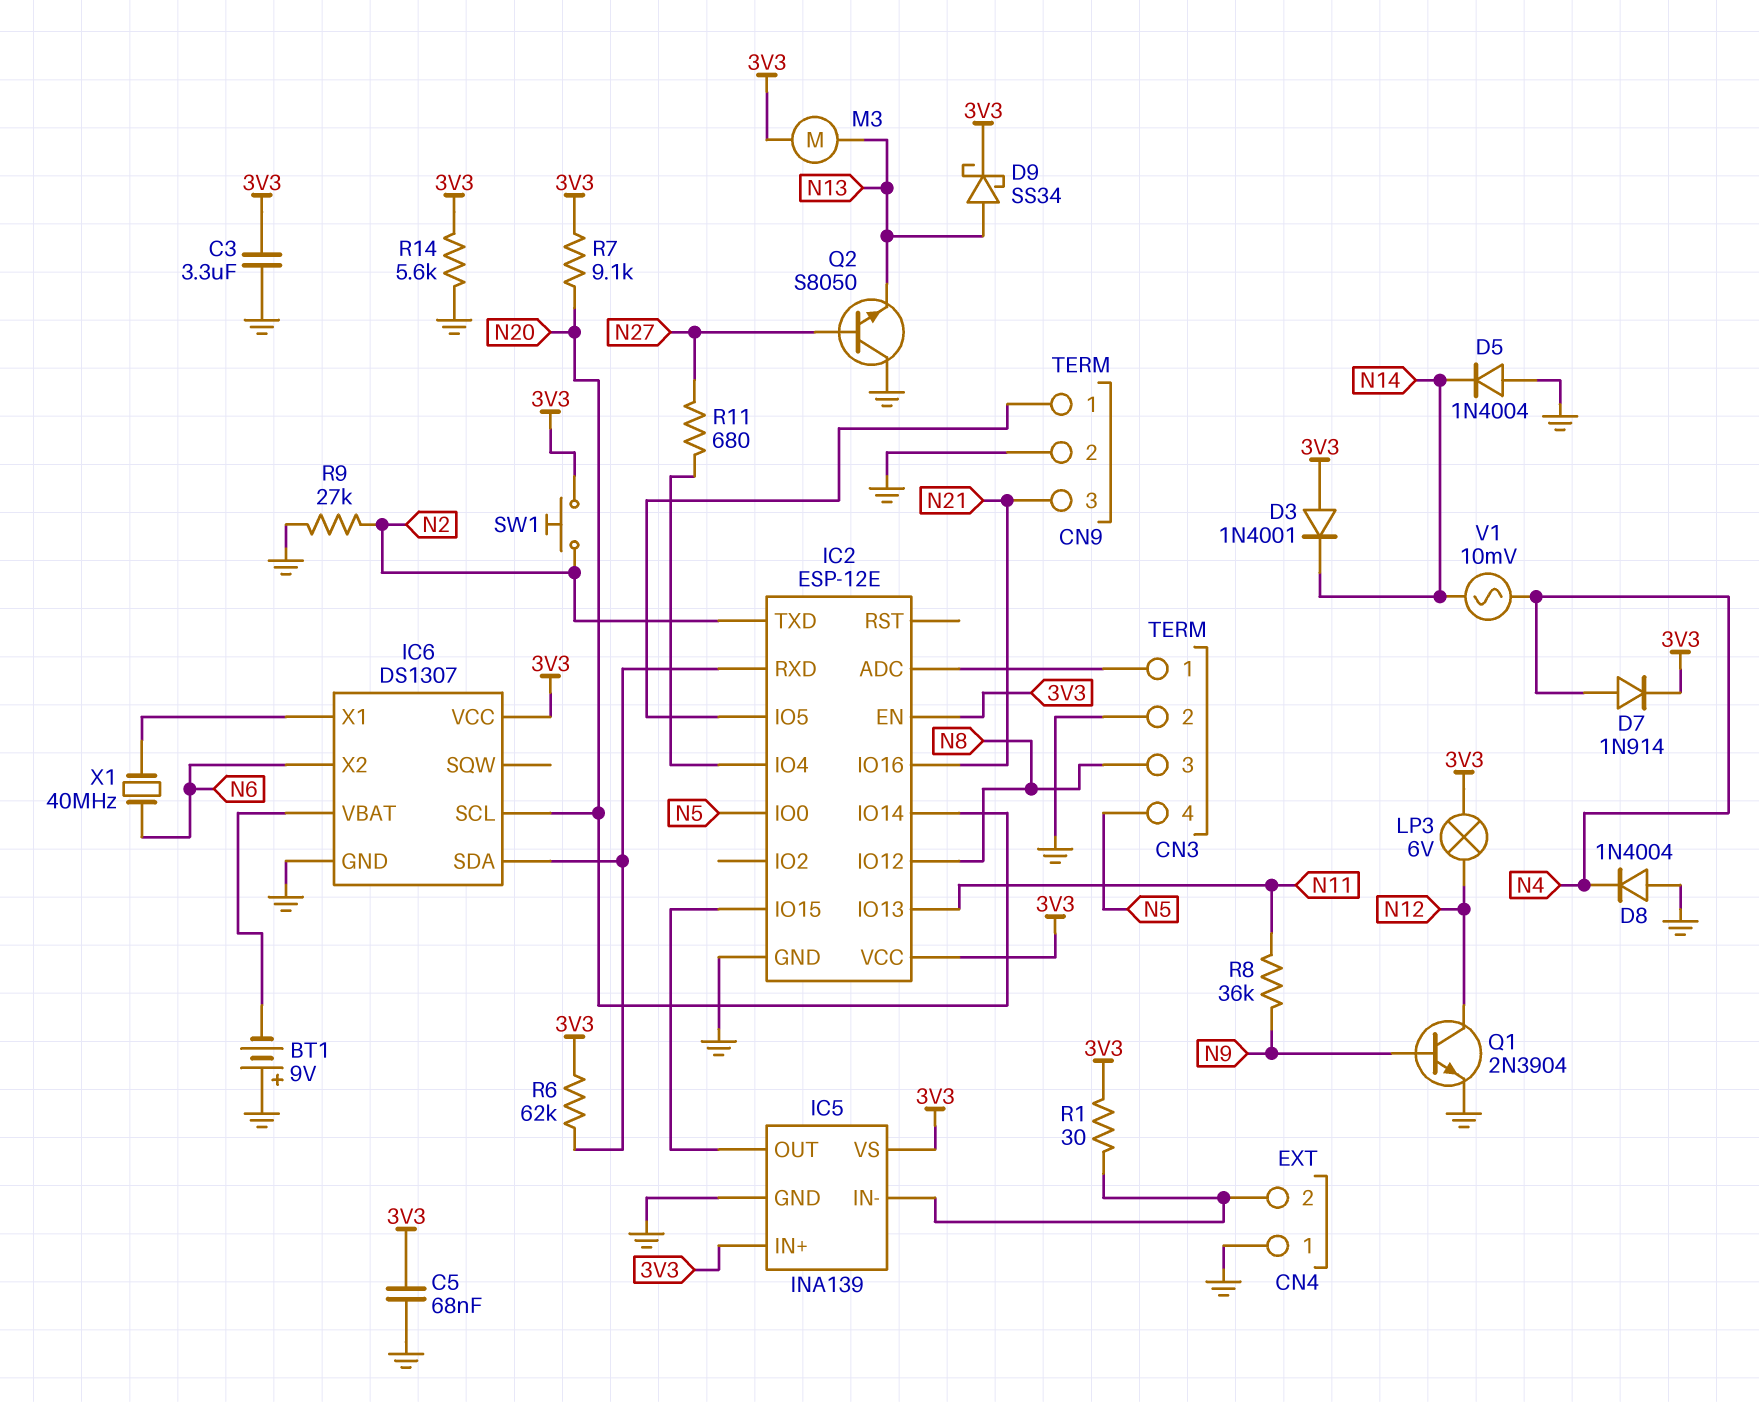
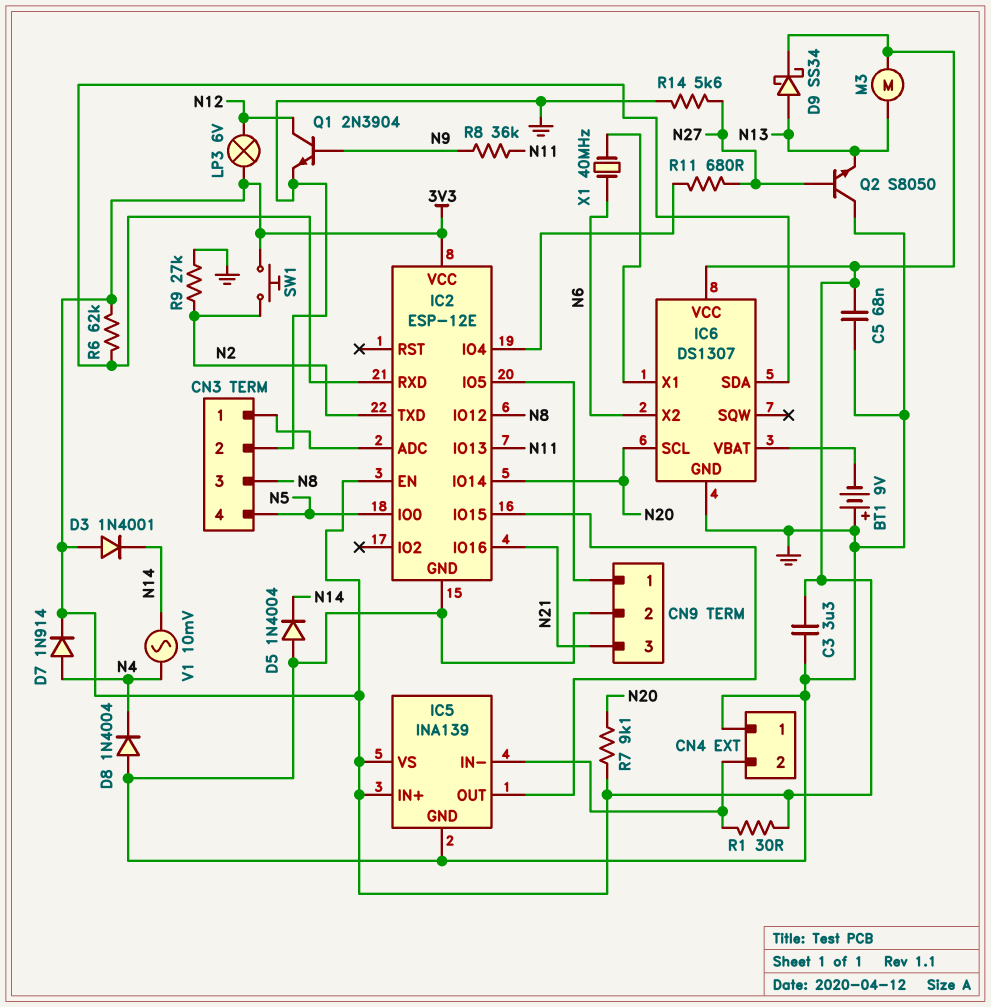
R14: 5.6k (3V3, GND) -> 5.6k (GND, N27)

